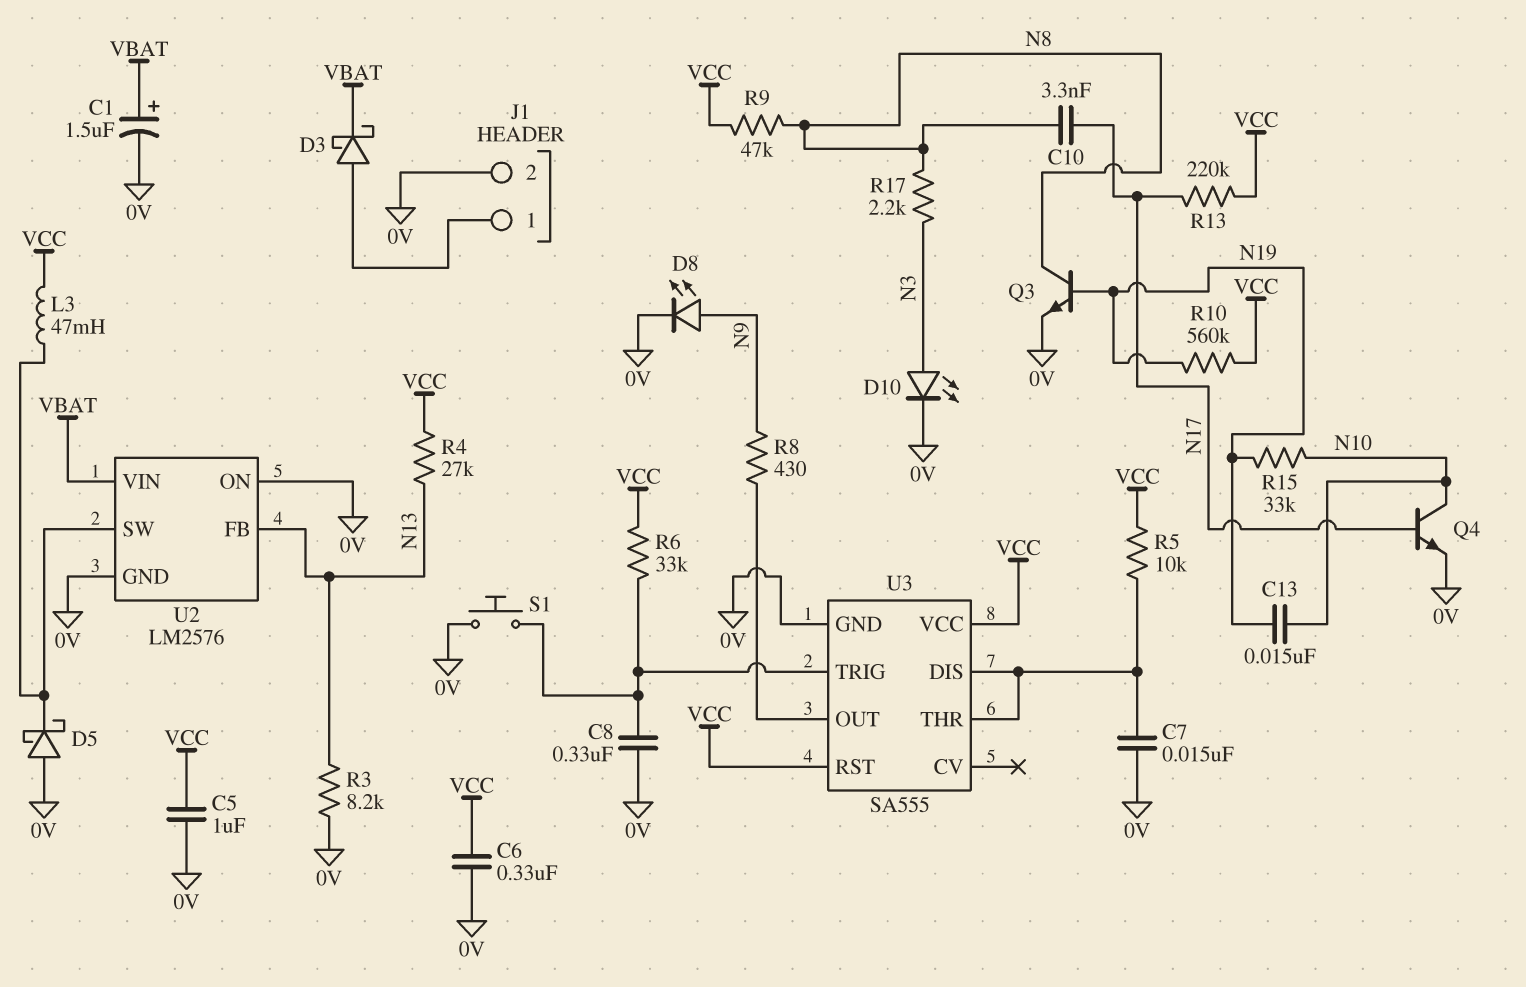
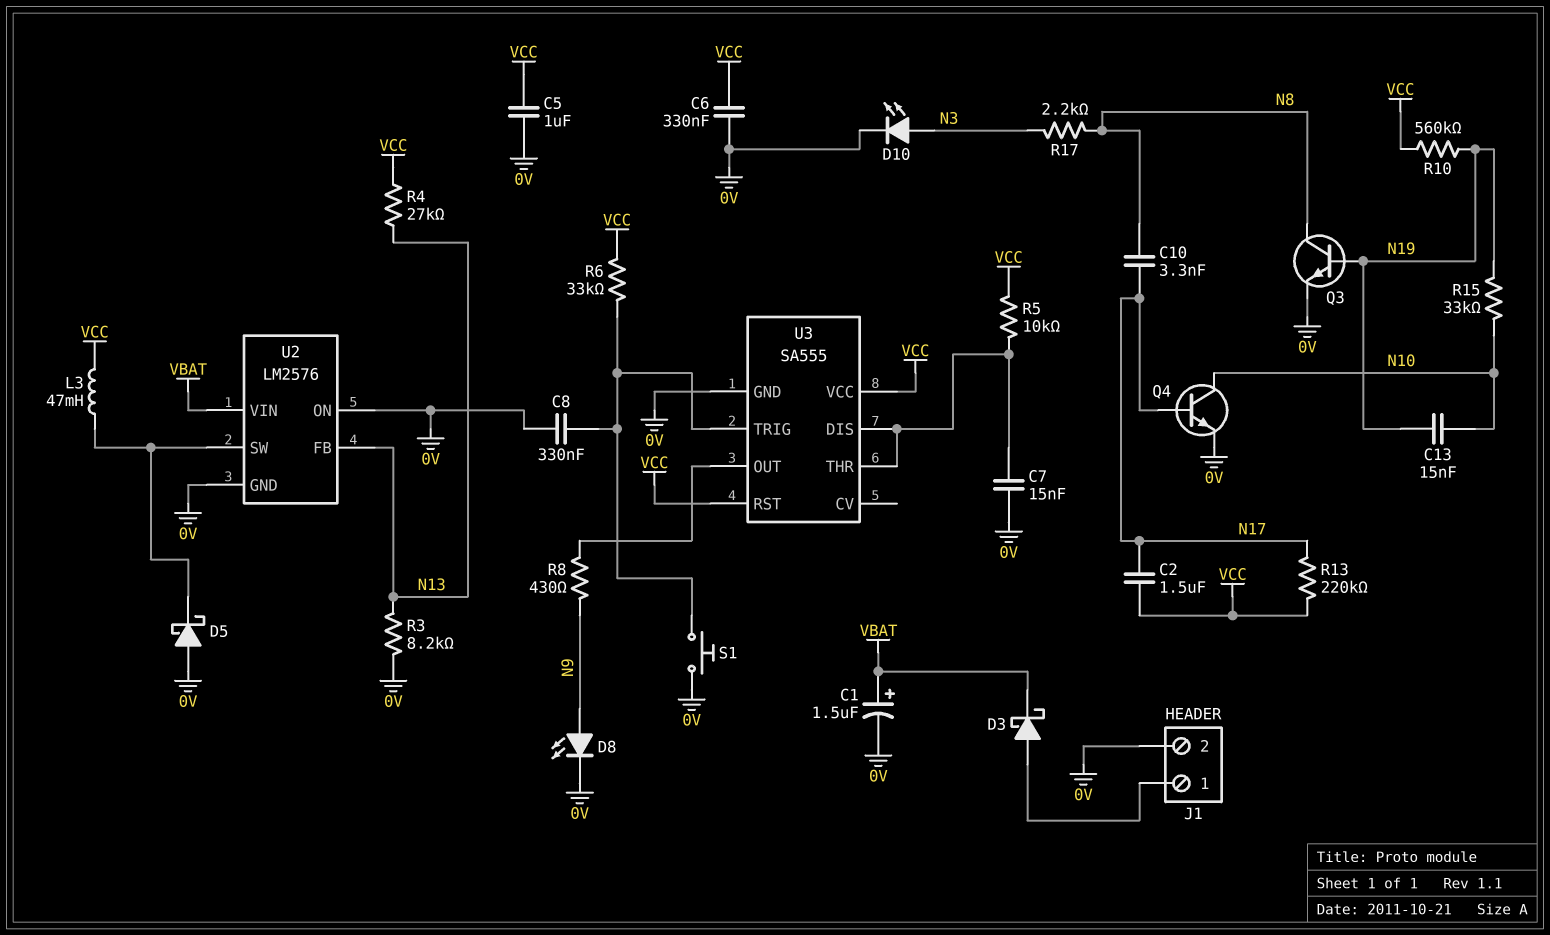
C2: none -> 1.5uF (N17, VCC)
R9: 47k (N8, VCC) -> none

